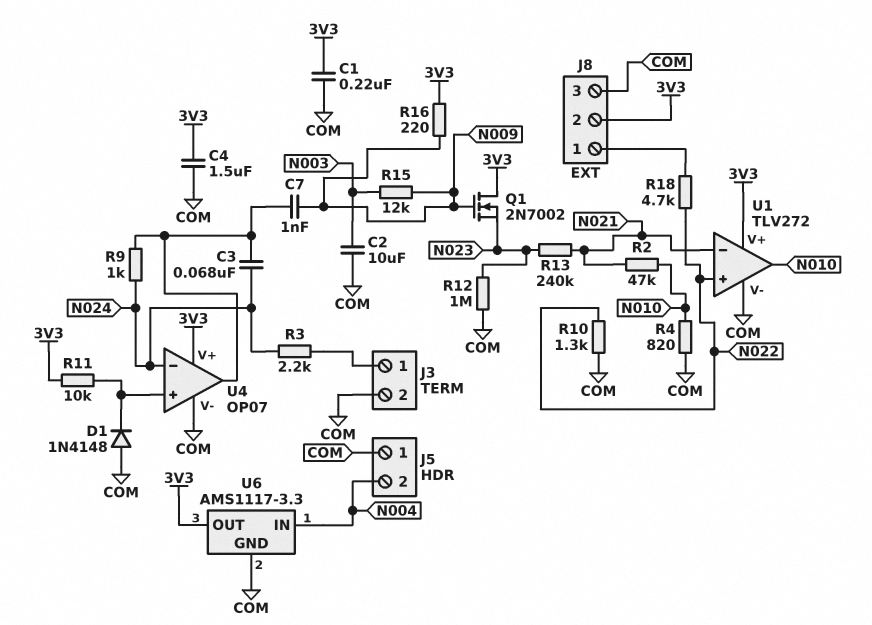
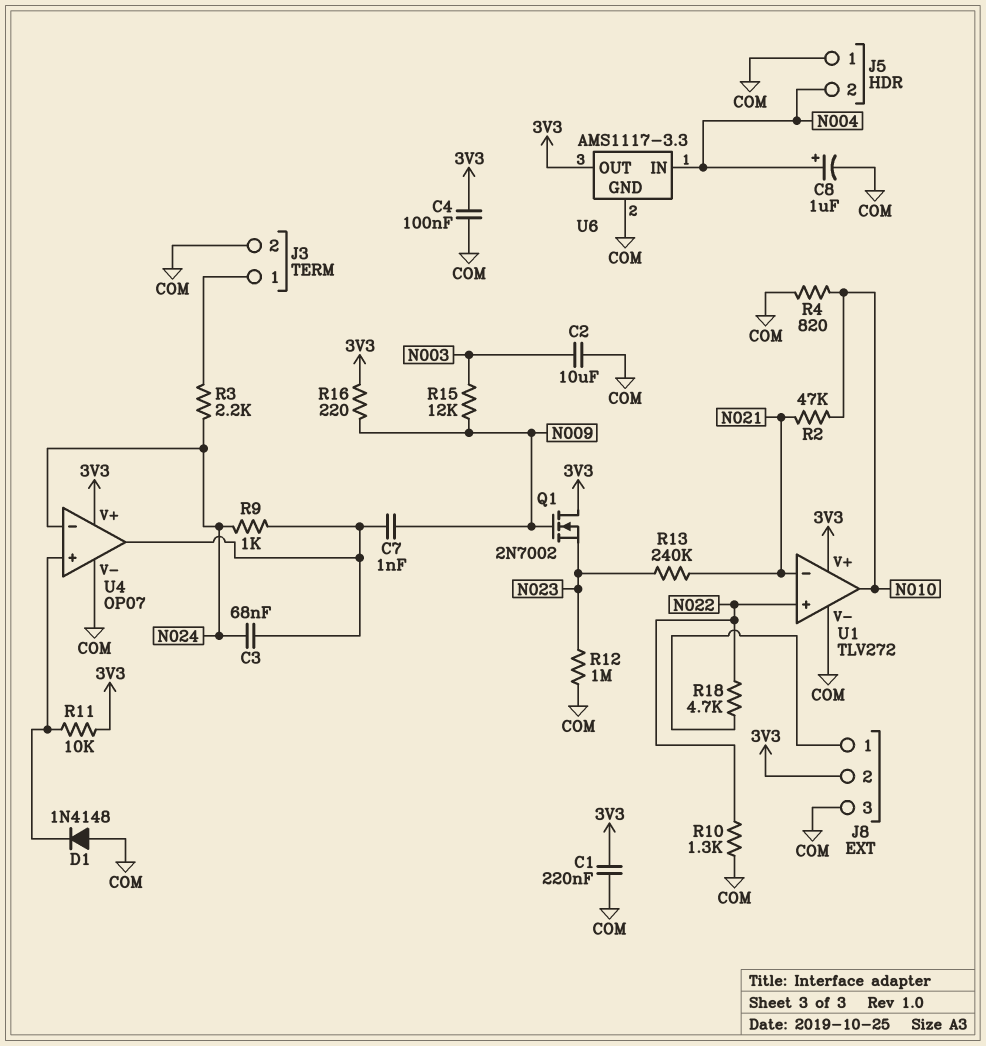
C4: 1.5uF (3V3, COM) -> 100nF (3V3, COM)
C8: none -> 1uF (plus N004, minus COM)

